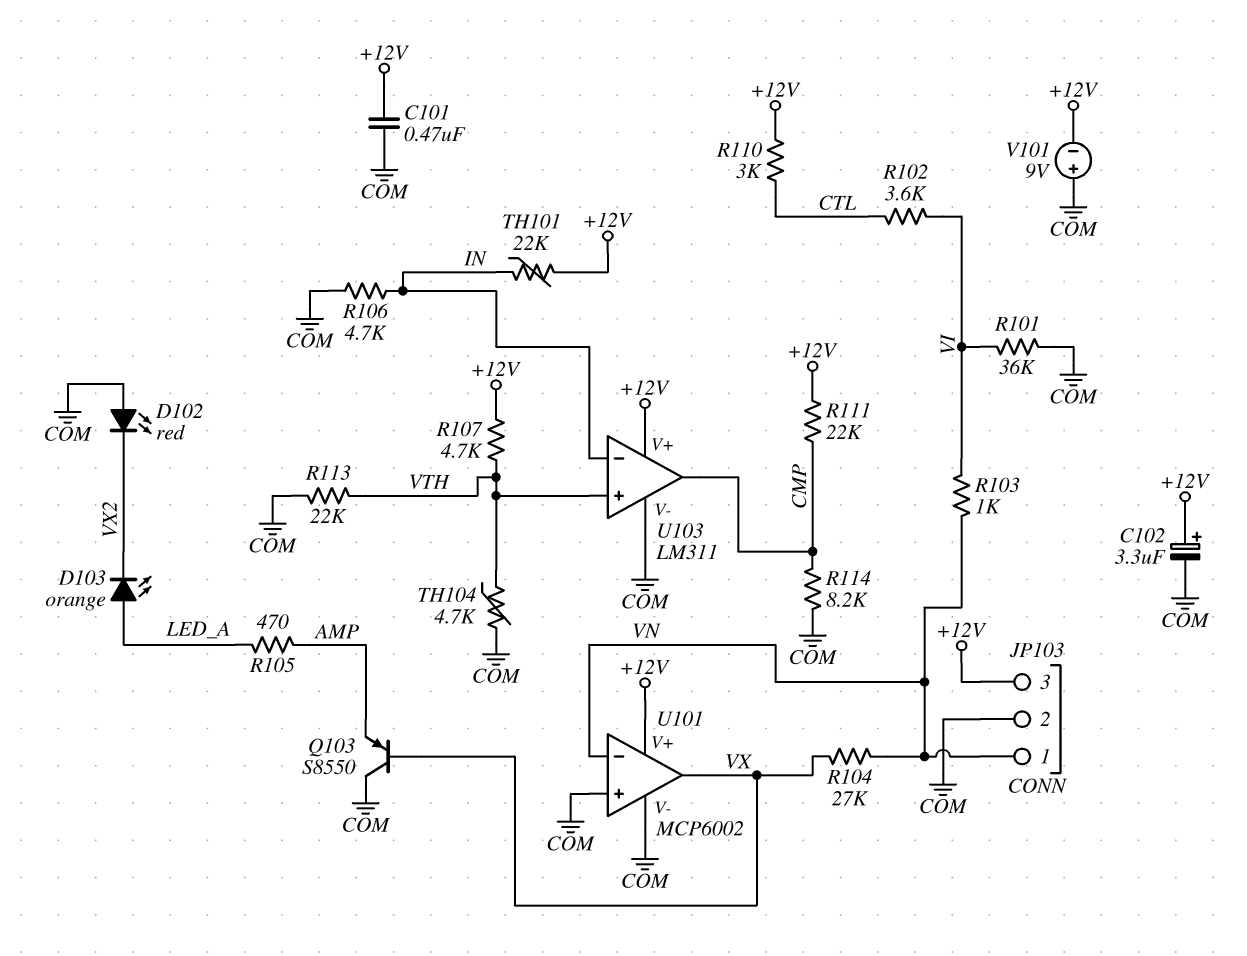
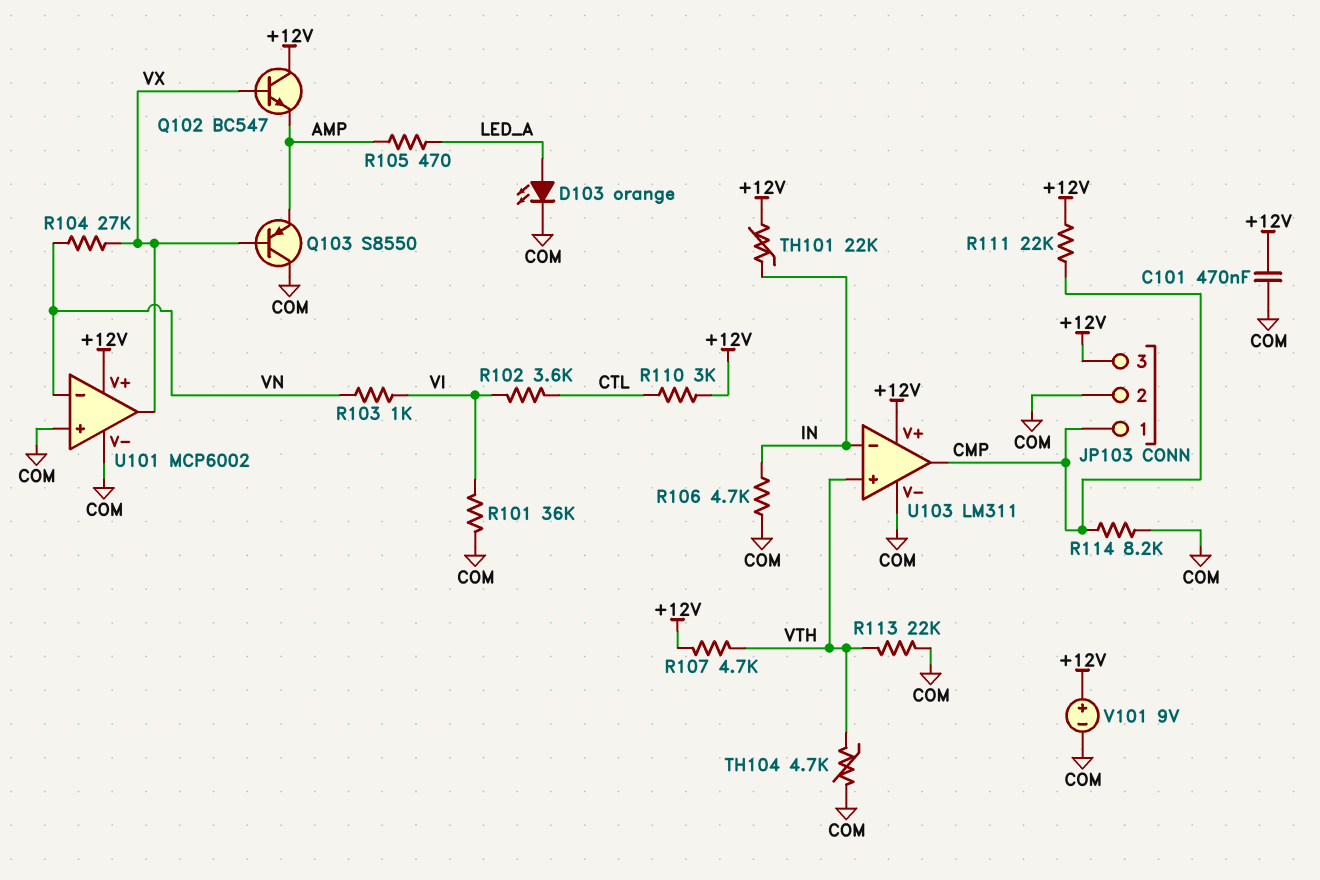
C102: 3.3uF (plus +12V, minus COM) -> none
D102: LED red (A COM, K VX2) -> none
D103: LED orange (A LED_A, K VX2) -> LED orange (A LED_A, K COM)
JP103 pin 1: VN -> CMP
Q102: none -> NPN BC547 (B VX, C +12V, E AMP)
V101: 9V (plus COM, minus +12V) -> 9V (plus +12V, minus COM)

